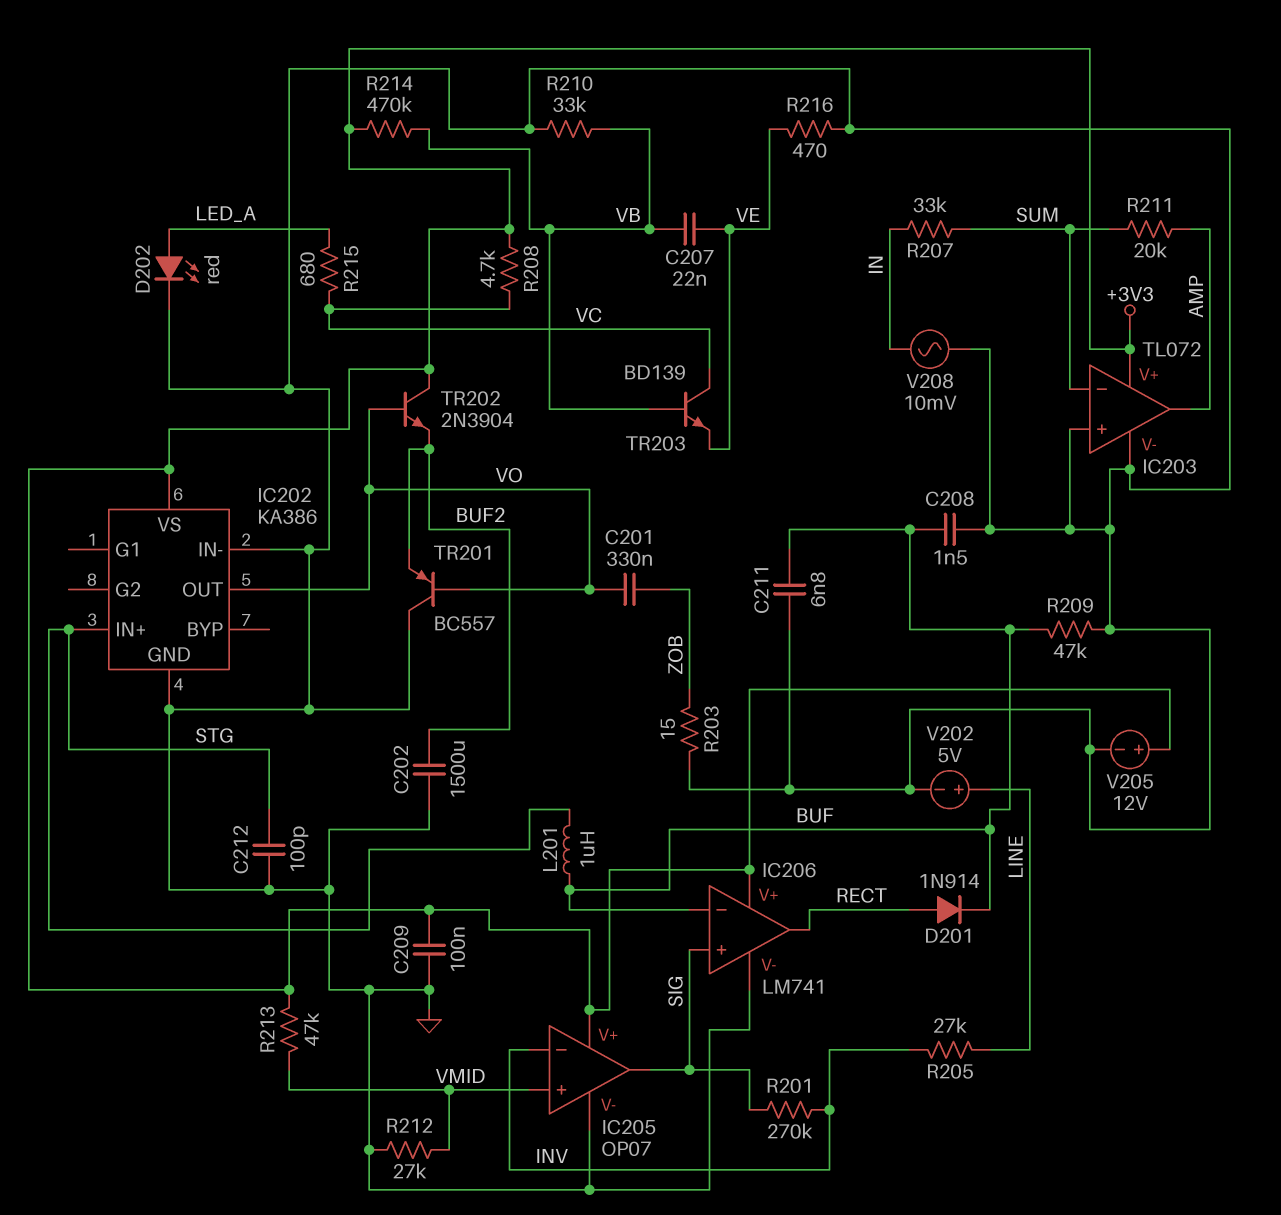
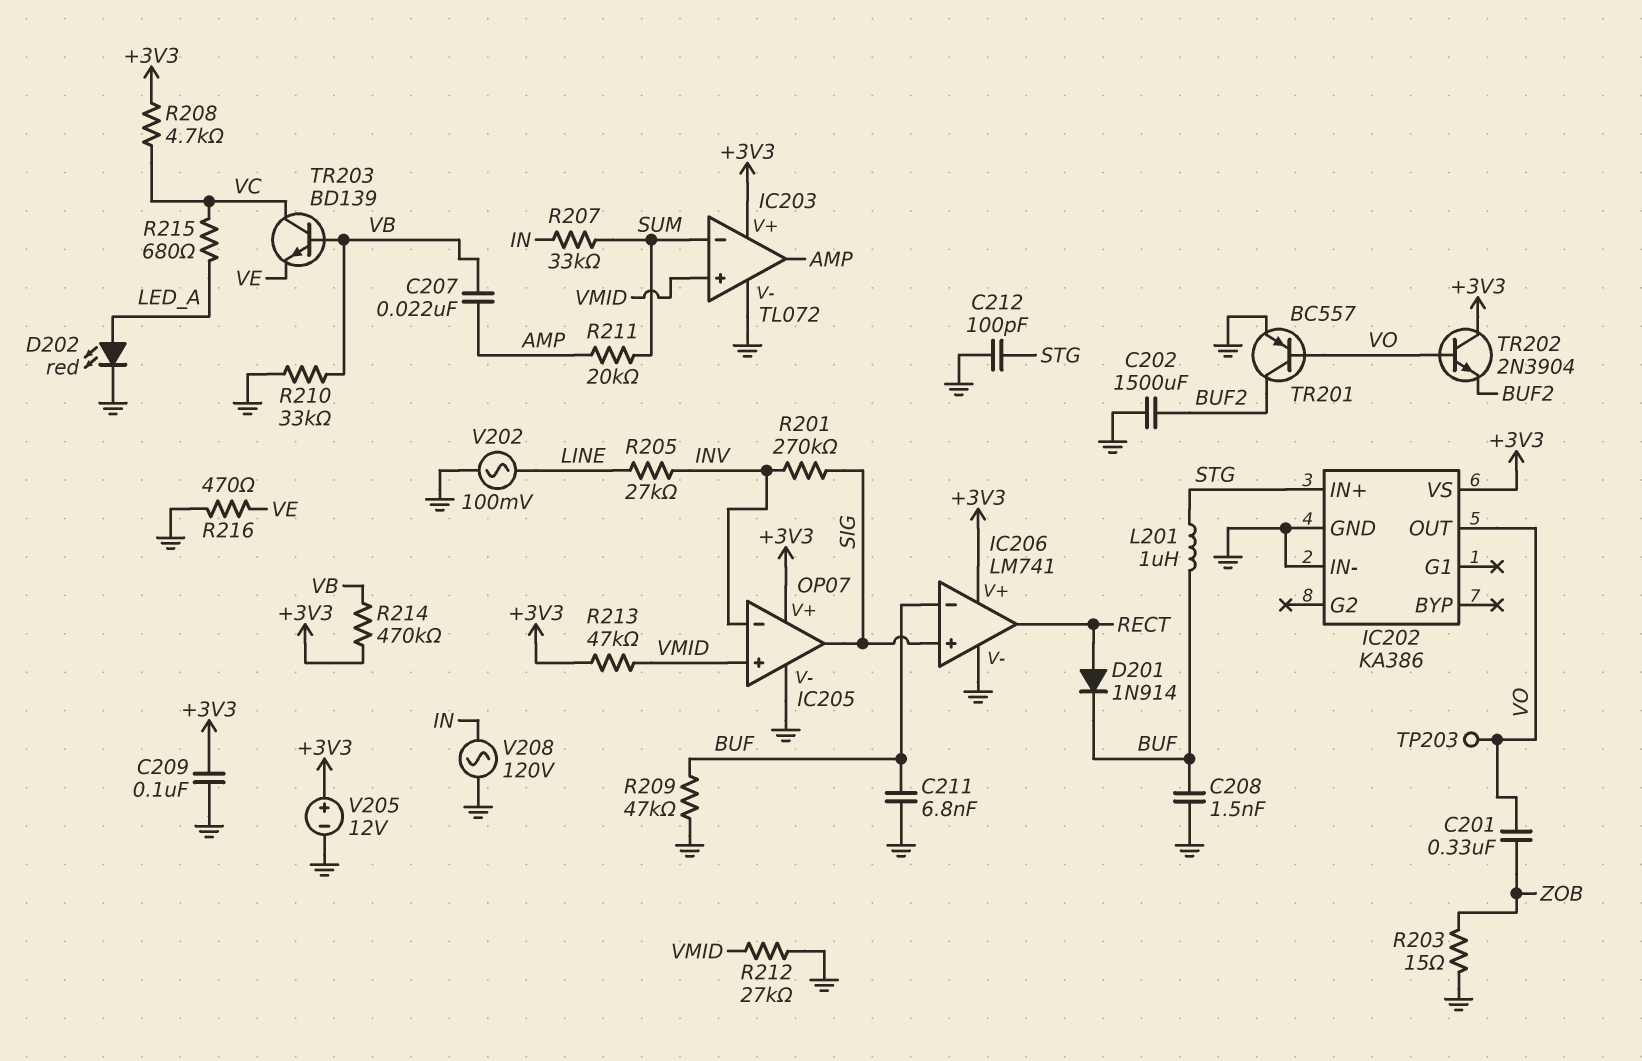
C207: 22nF (VB, VE) -> 22nF (AMP, VB)
IC203 pin in+: GND -> VMID
TP203: none -> test point (VO)
TR201: PNP BC557 (B VO, C GND, E BUF2) -> PNP BC557 (B VO, C BUF2, E GND)
V202: 5V (plus LINE, minus GND) -> AC 100mV (GND, LINE)
V208: AC 10mV (GND, IN) -> AC 120V (GND, IN)

